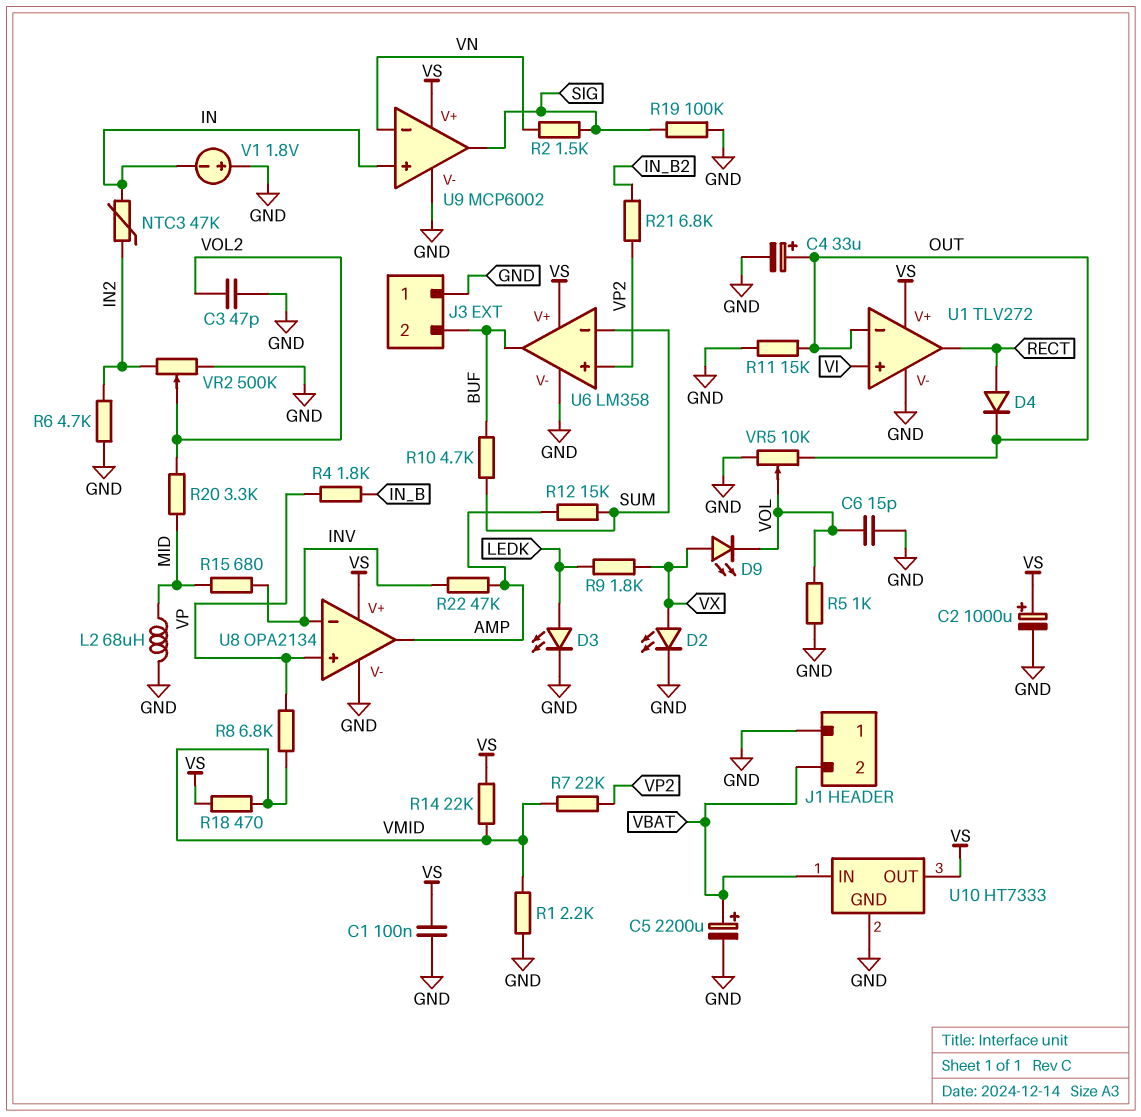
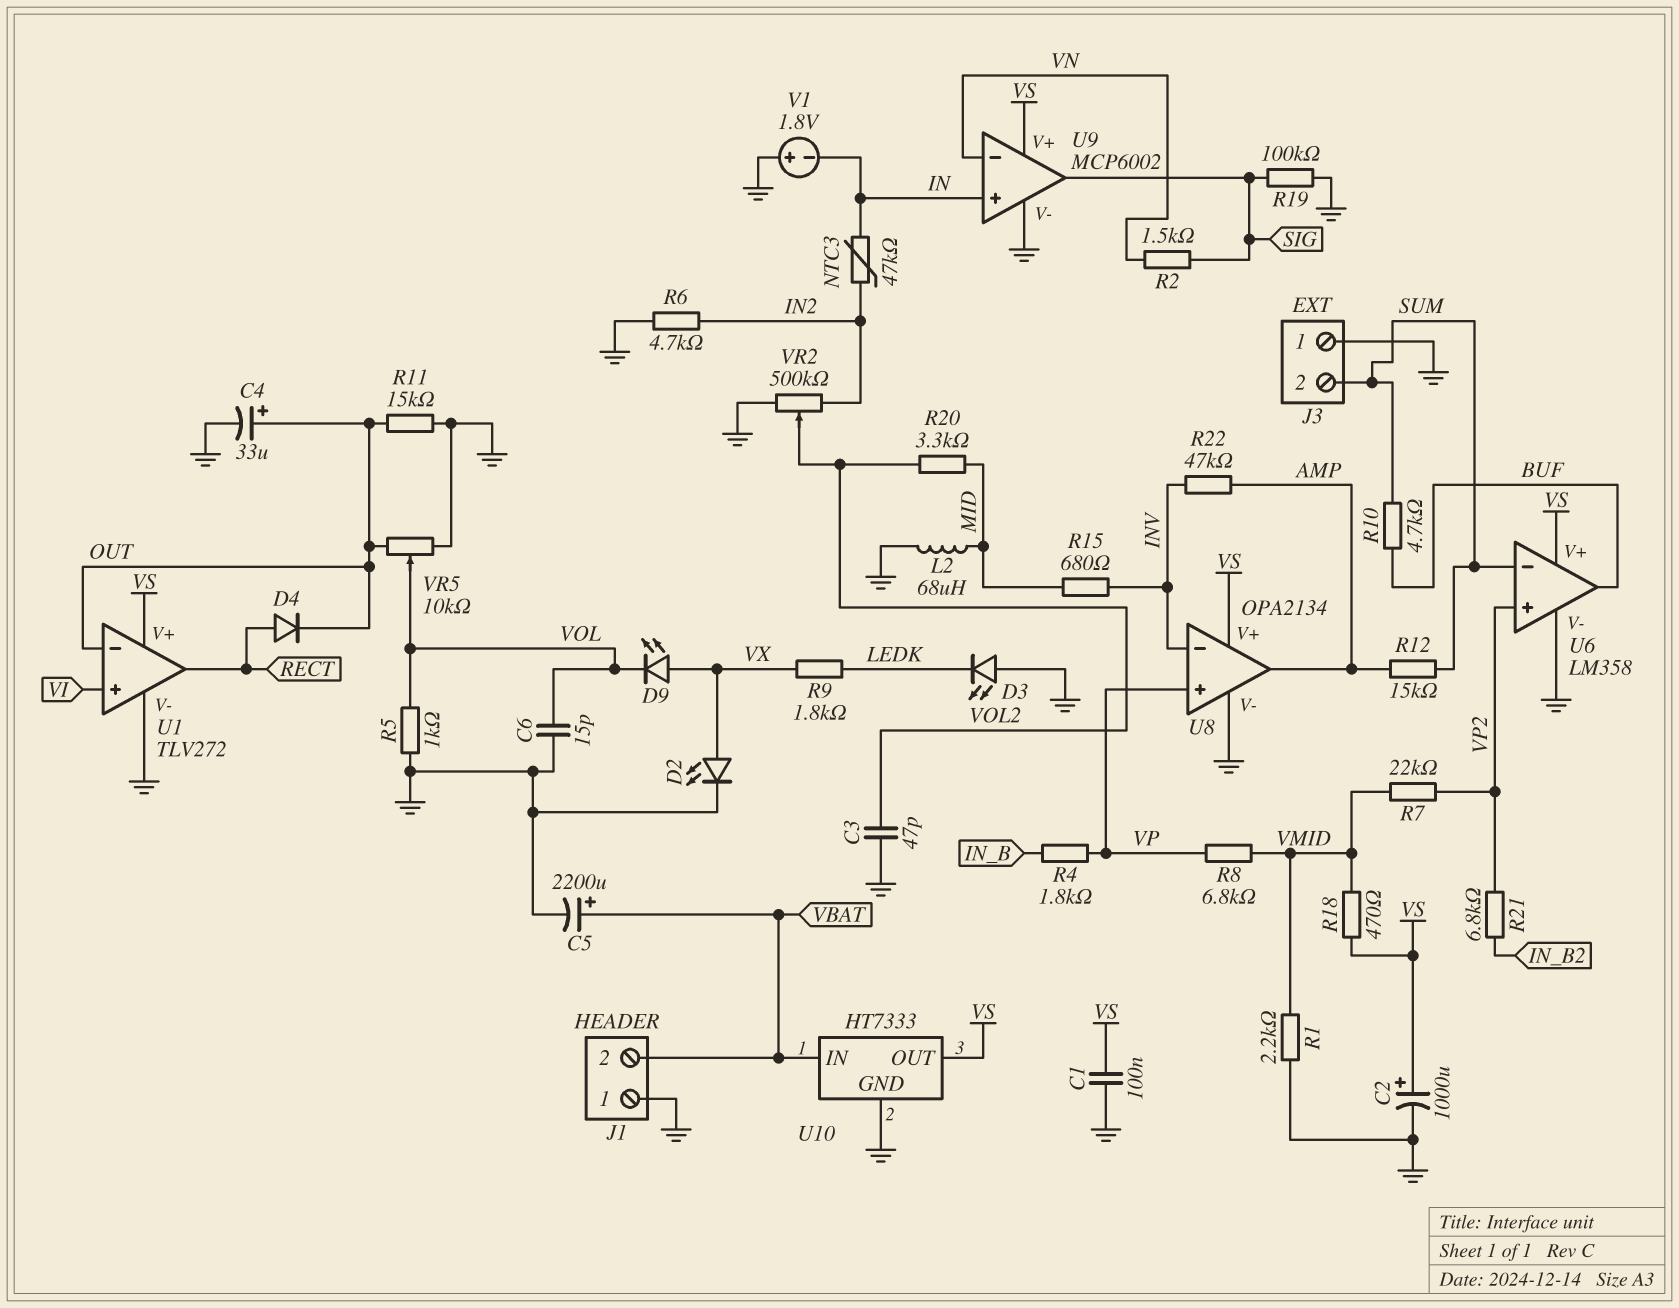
D3: LED (A LEDK, K GND) -> LED (A GND, K LEDK)
J3 pin 2: BUF -> SUM
R14: 22k (VMID, VS) -> none

